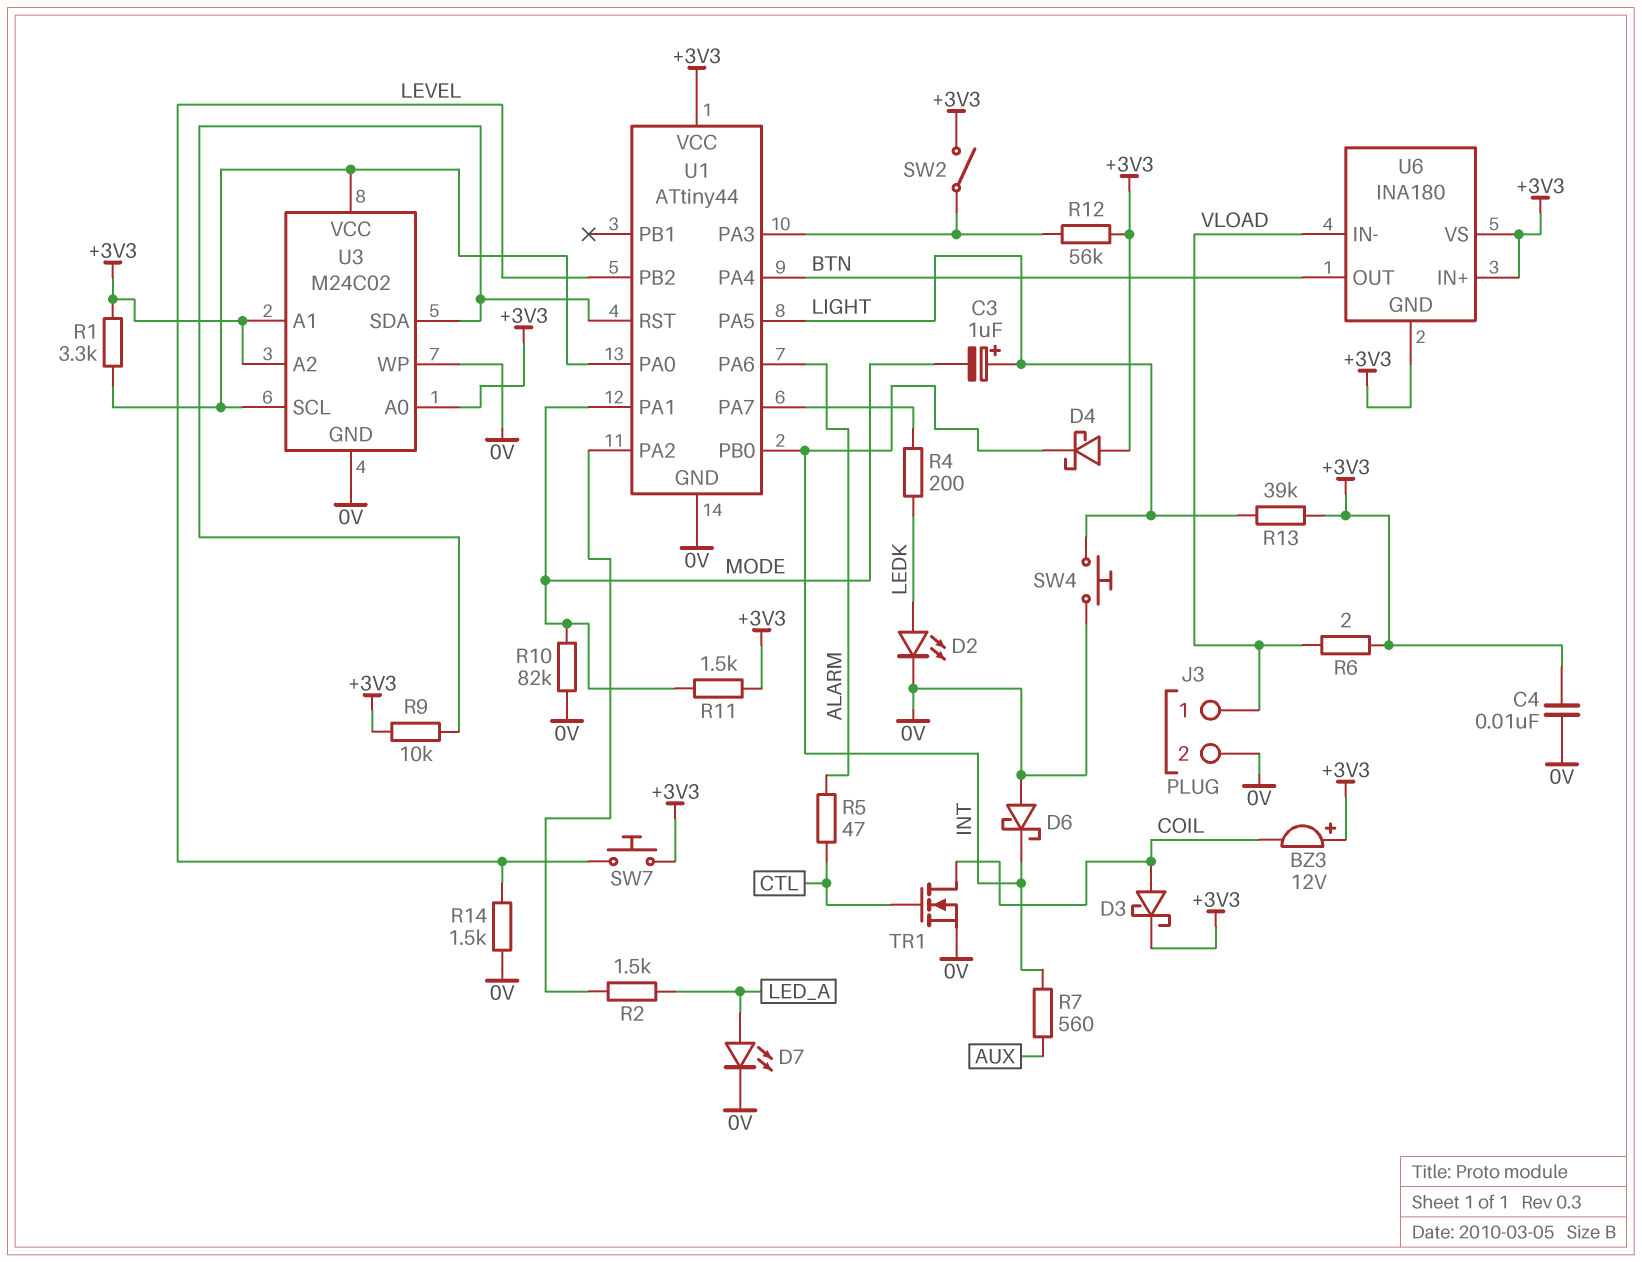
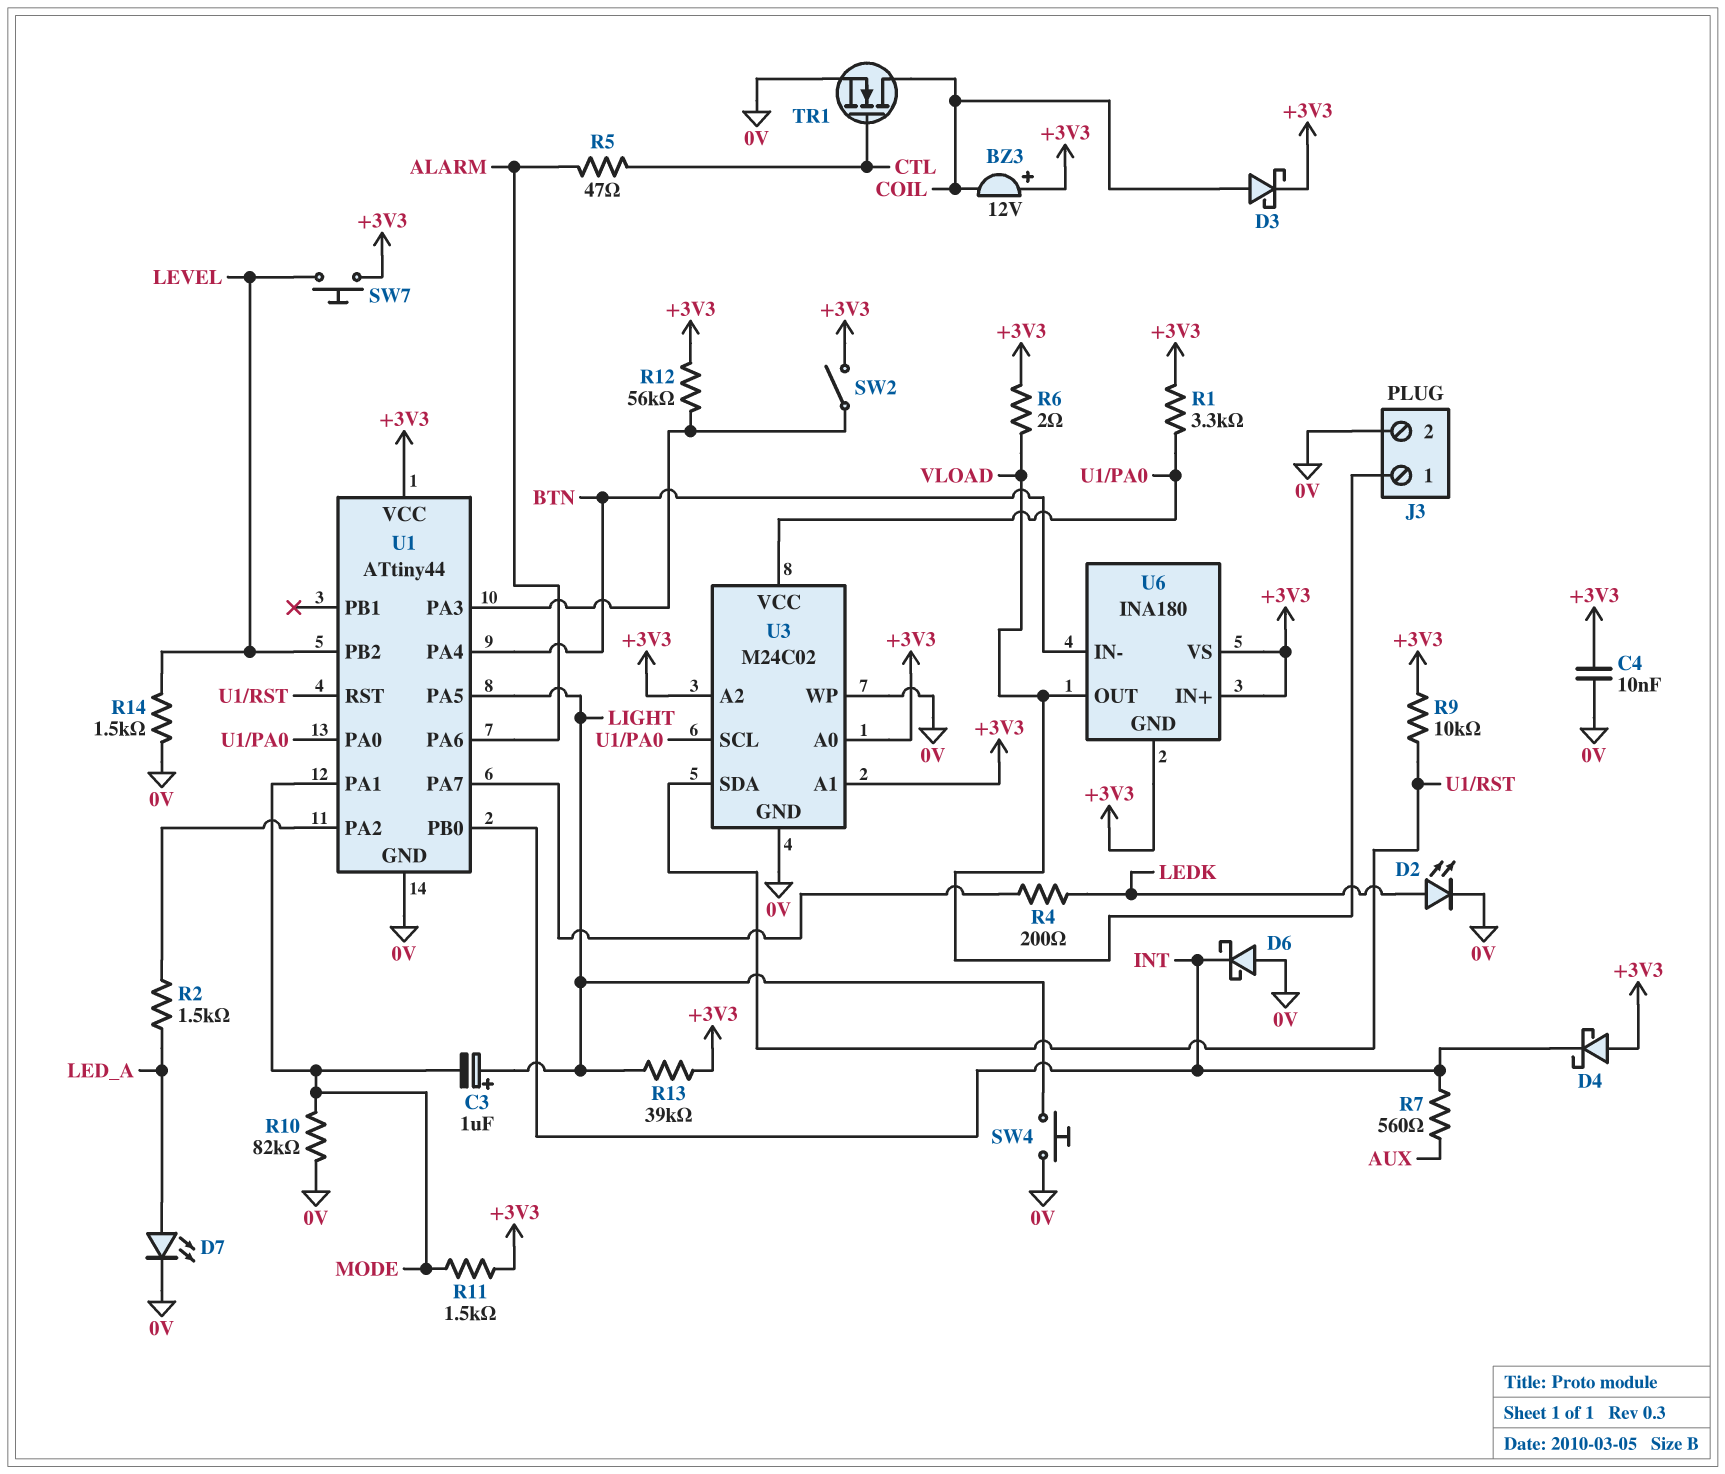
U6 pin IN-: VLOAD -> BTN
U6 pin OUT: BTN -> VLOAD

